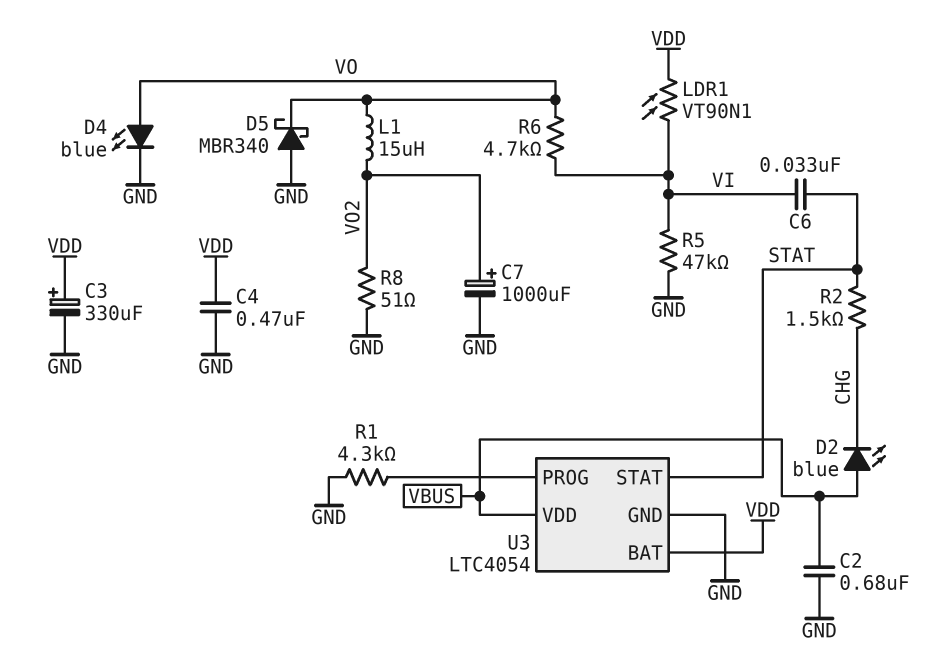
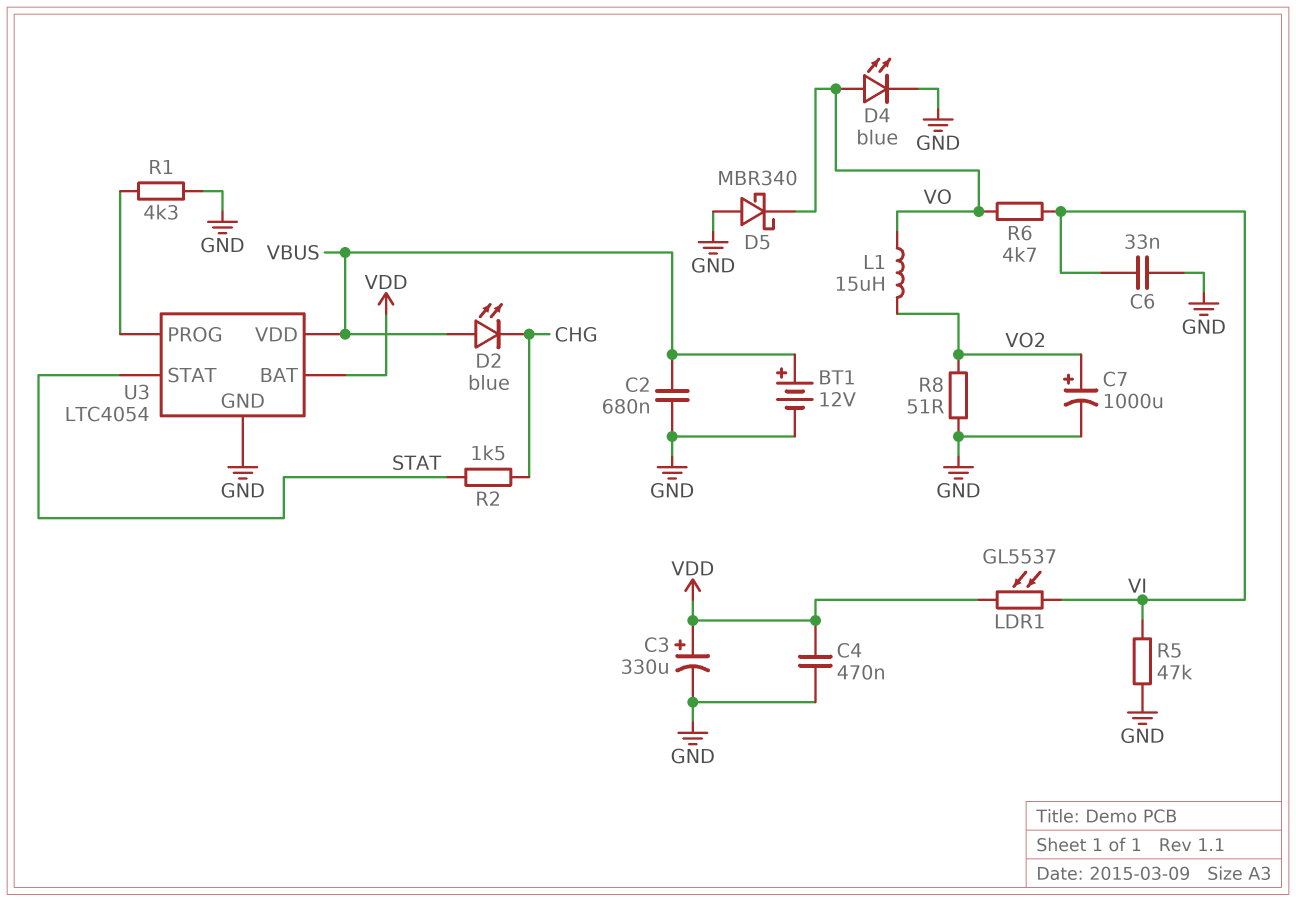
BT1: none -> 12V (plus VBUS, minus GND)
C6: 33nF (STAT, VI) -> 33nF (GND, VI)
LDR1: VT90N1 (VDD, VI) -> GL5537 (VDD, VI)

